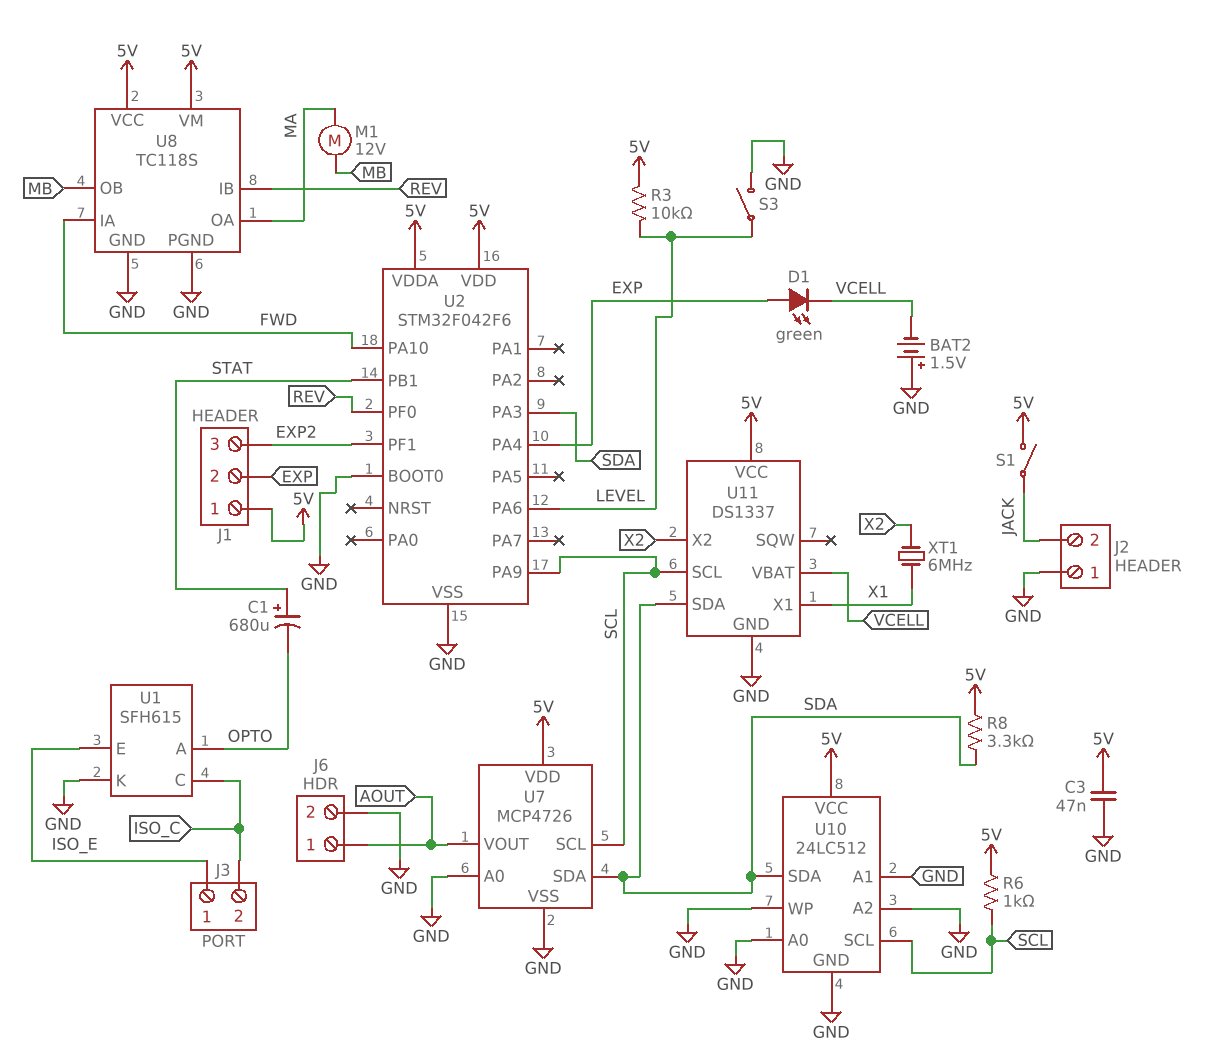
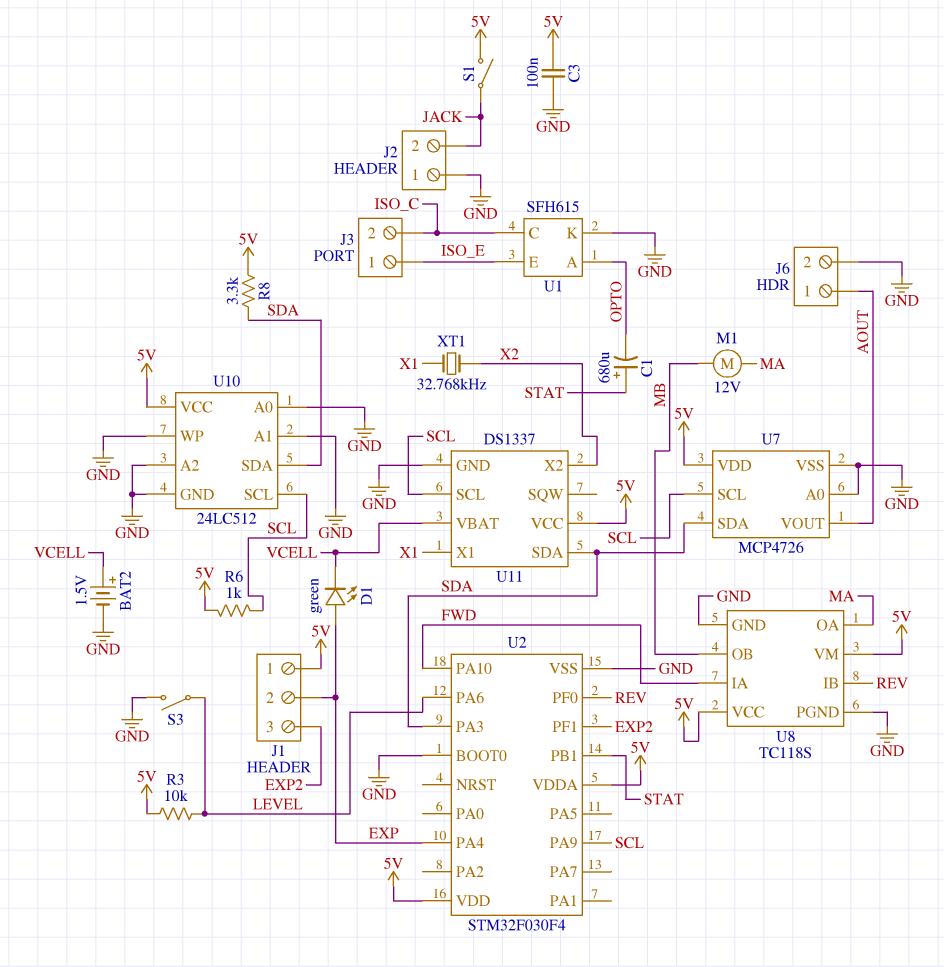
BAT2: 1.5V (plus GND, minus VCELL) -> 1.5V (plus VCELL, minus GND)
C3: 47nF (5V, GND) -> 100nF (5V, GND)
U2: STM32F042F6 -> STM32F030F4
XT1: 6MHz (X1, X2) -> 32.768kHz (X1, X2)

